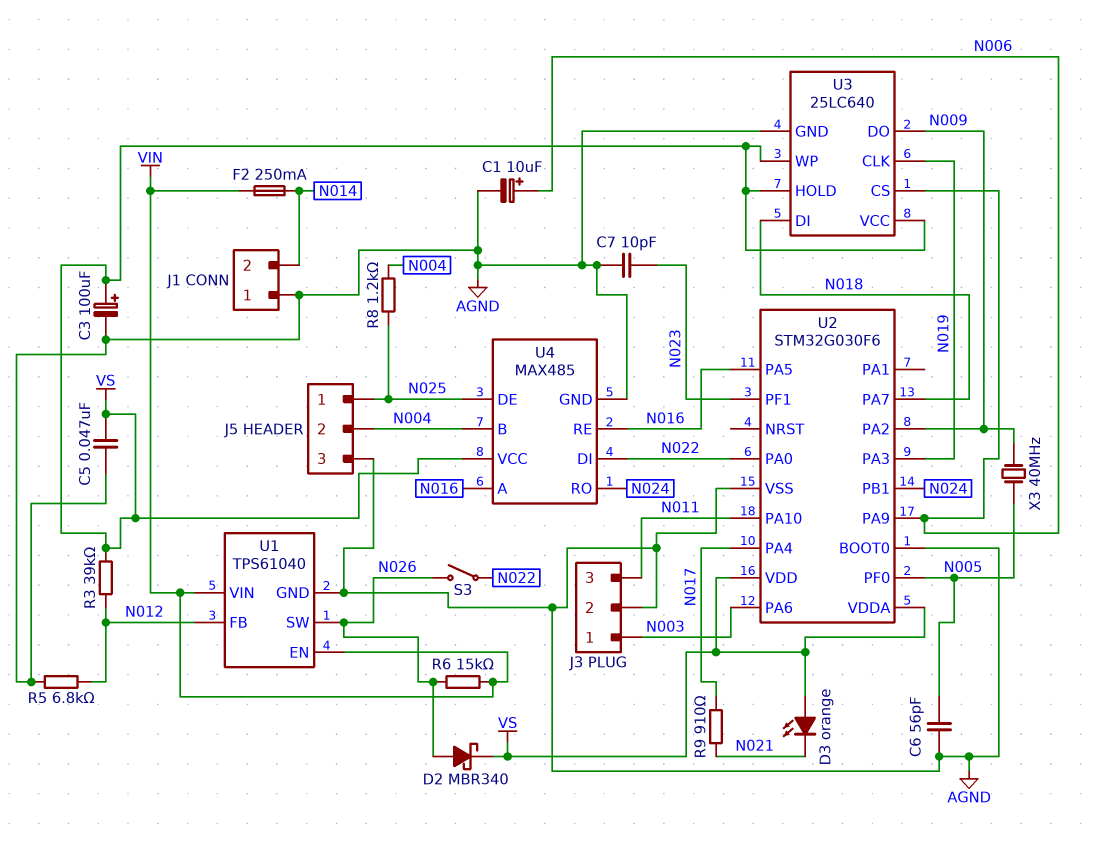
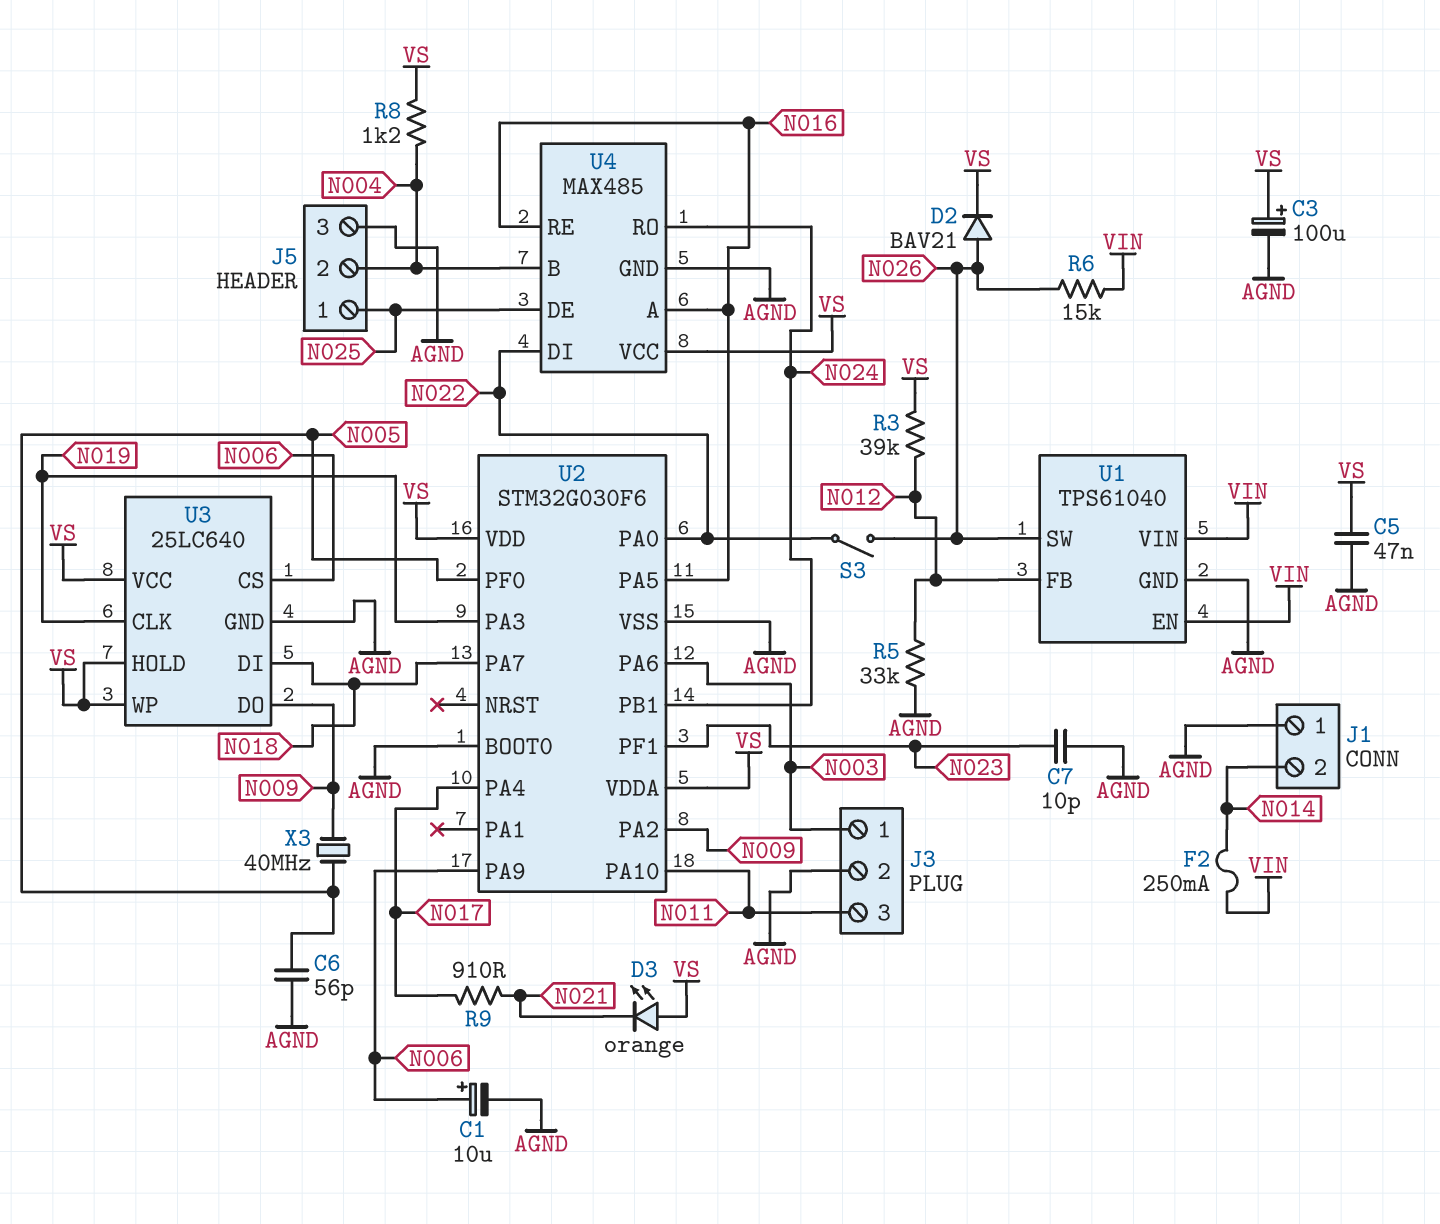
D2: schottky MBR340 (A N026, K VS) -> diode BAV21 (A N026, K VS)
R5: 6.8k (AGND, N012) -> 33k (AGND, N012)
R8: 1.2k (N004, N025) -> 1.2k (N004, VS)

